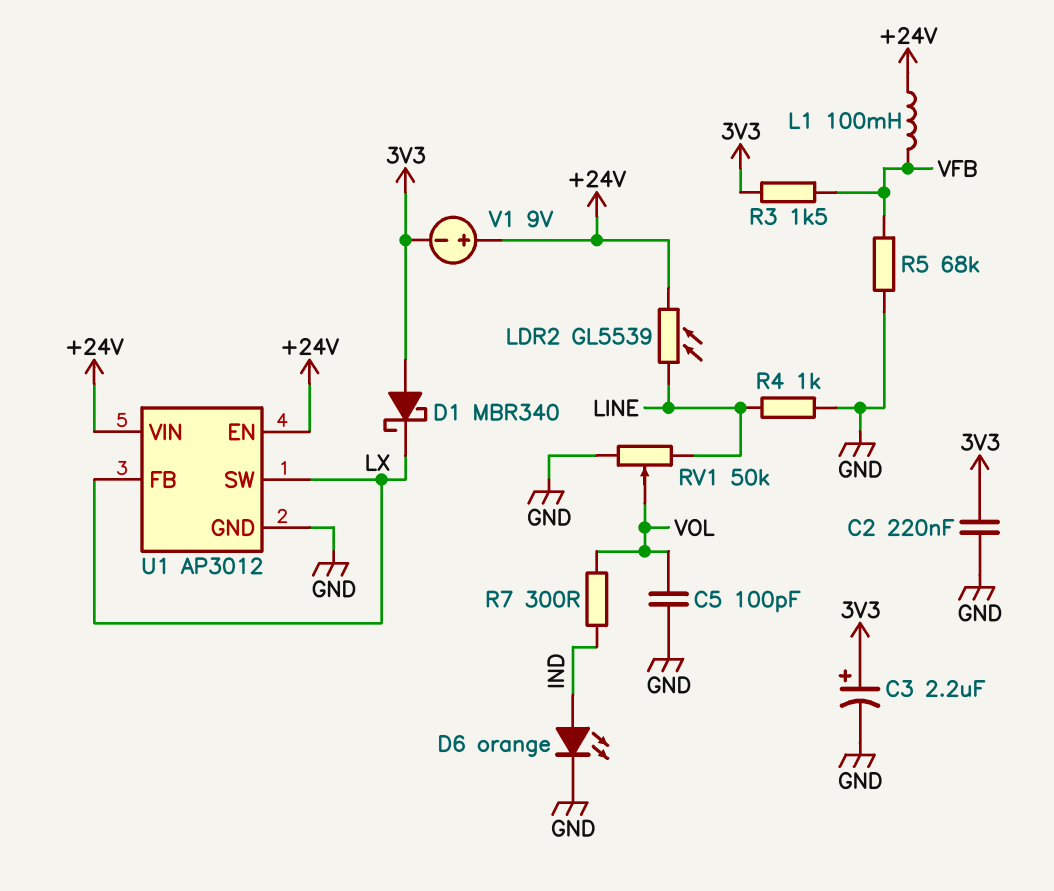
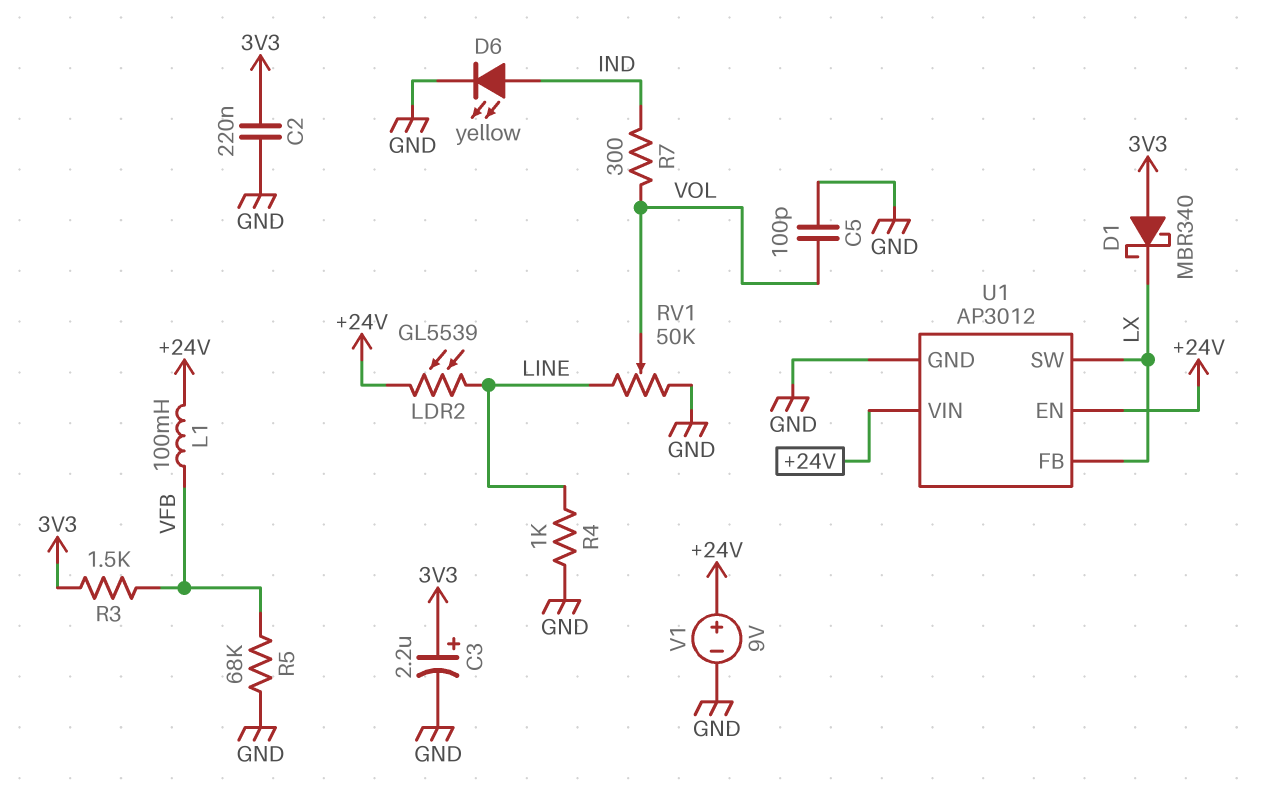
D6: LED orange (A IND, K GND) -> LED yellow (A IND, K GND)
V1: 9V (plus +24V, minus 3V3) -> 9V (plus +24V, minus GND)

